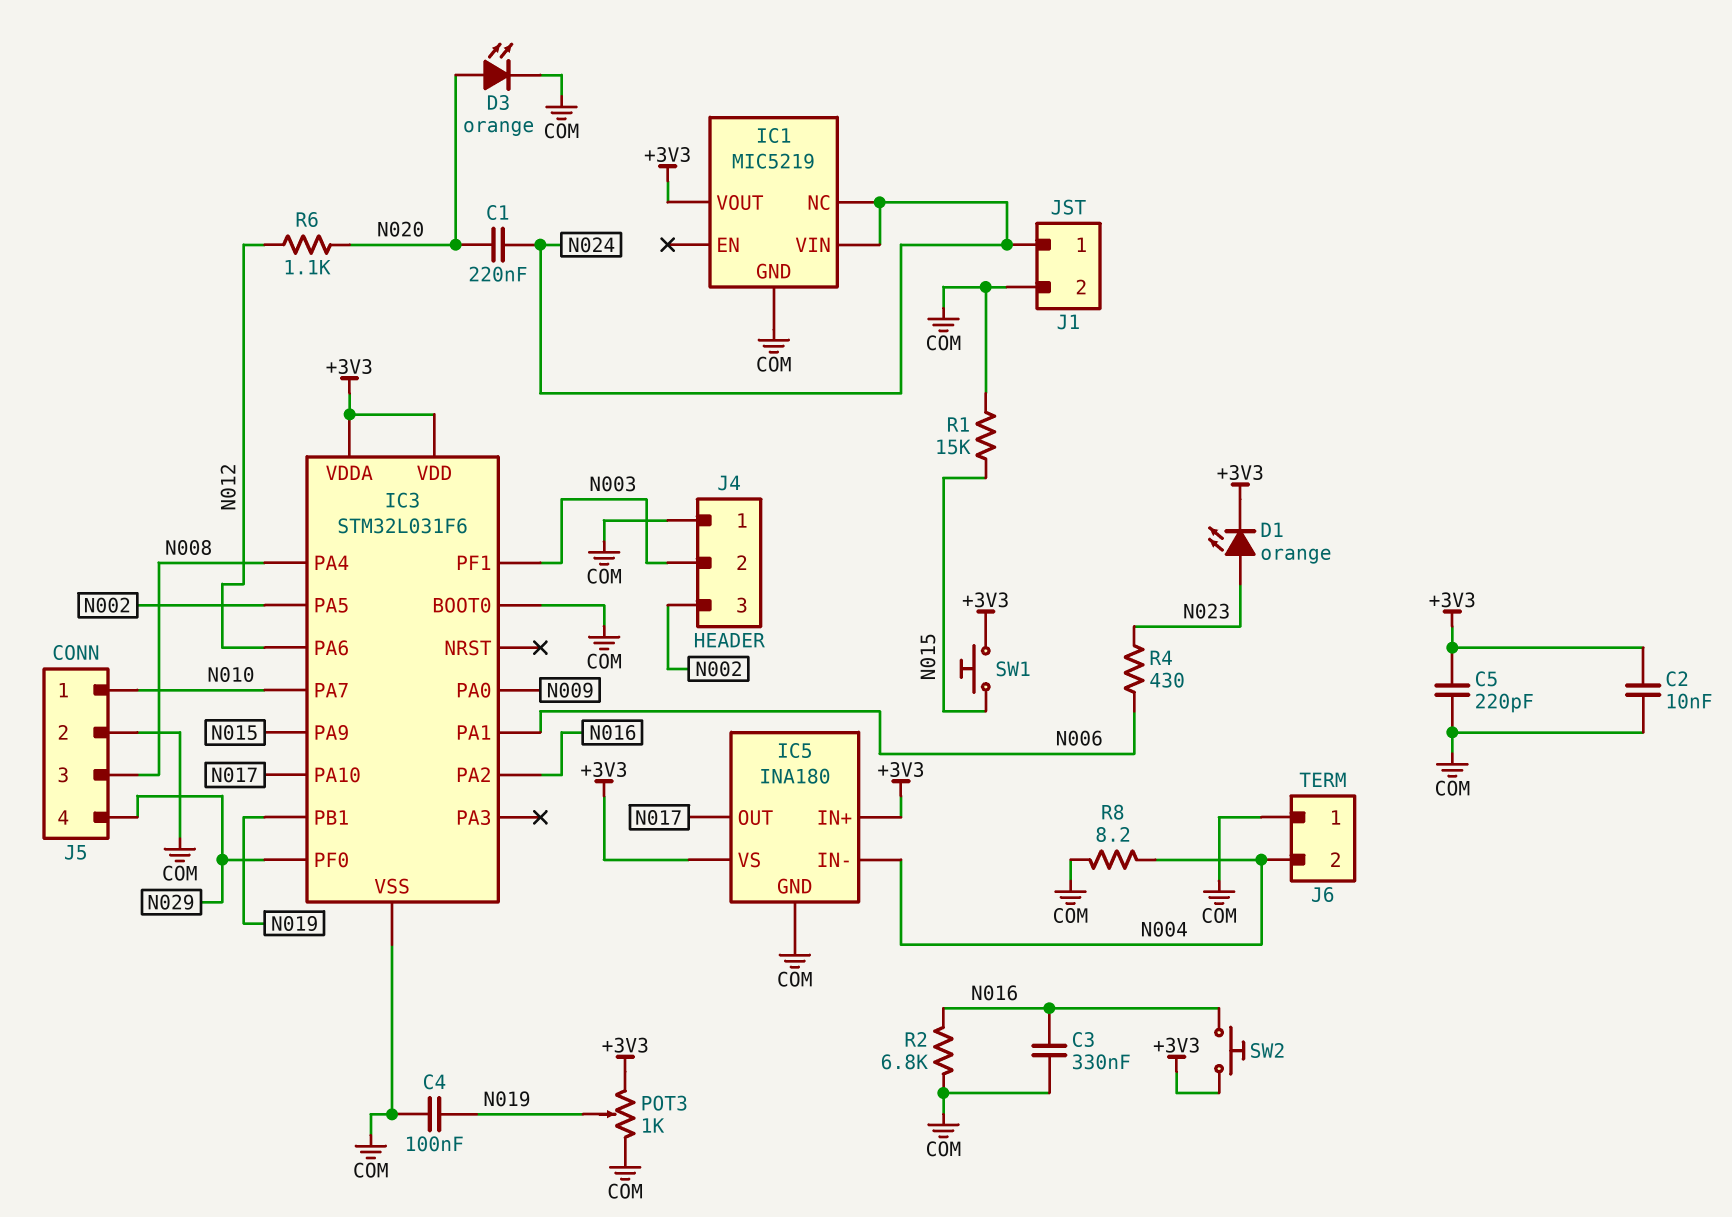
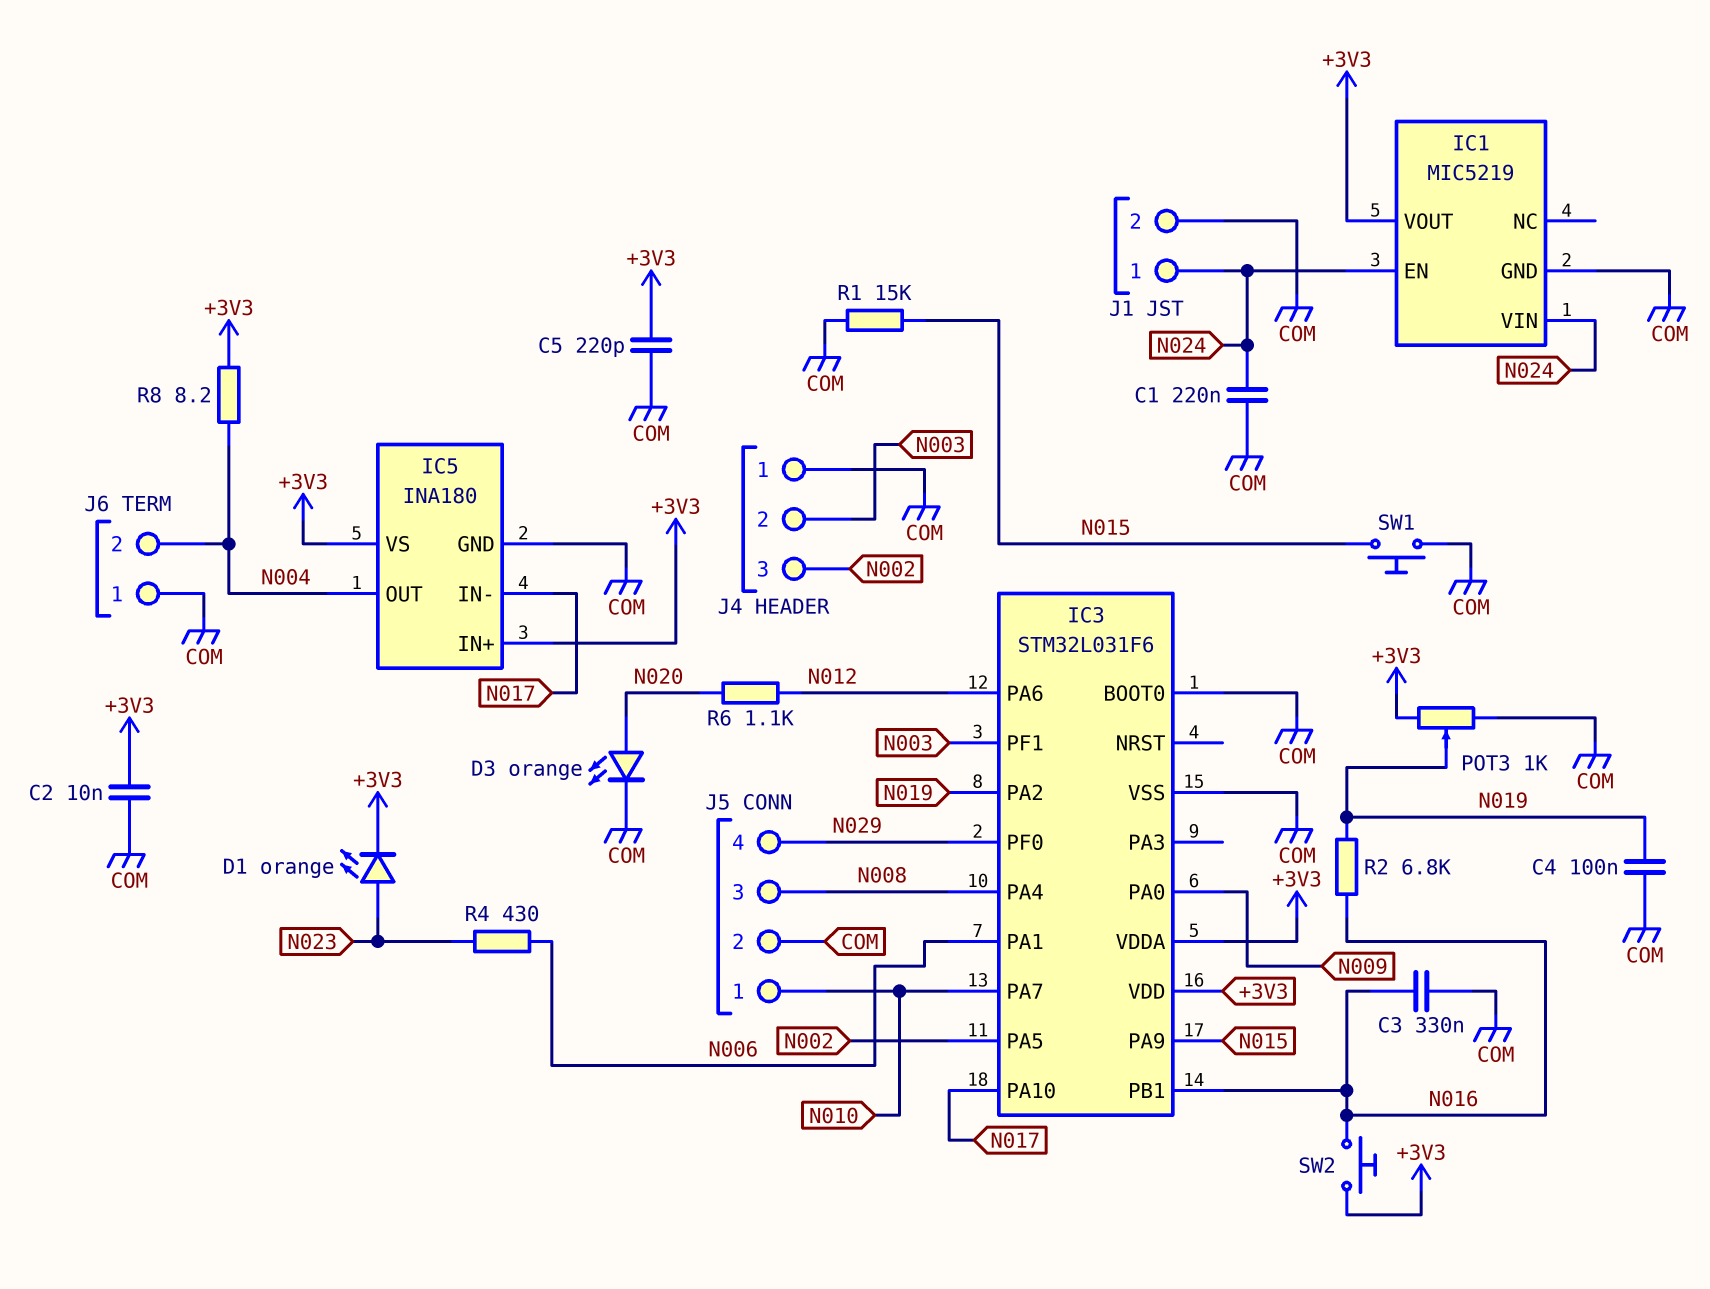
C1: 220nF (N020, N024) -> 220nF (COM, N024)
IC1 pin EN: none -> N024
IC1 pin NC: N024 -> none
IC3 pin PA2: N016 -> N019
IC3 pin PB1: N019 -> N016
IC5 pin IN-: N004 -> N017
IC5 pin OUT: N017 -> N004
R2: 6.8k (COM, N016) -> 6.8k (N016, N019)
R8: 8.2 (COM, N004) -> 8.2 (+3V3, N004)
SW1: button (+3V3, N015) -> button (COM, N015)

